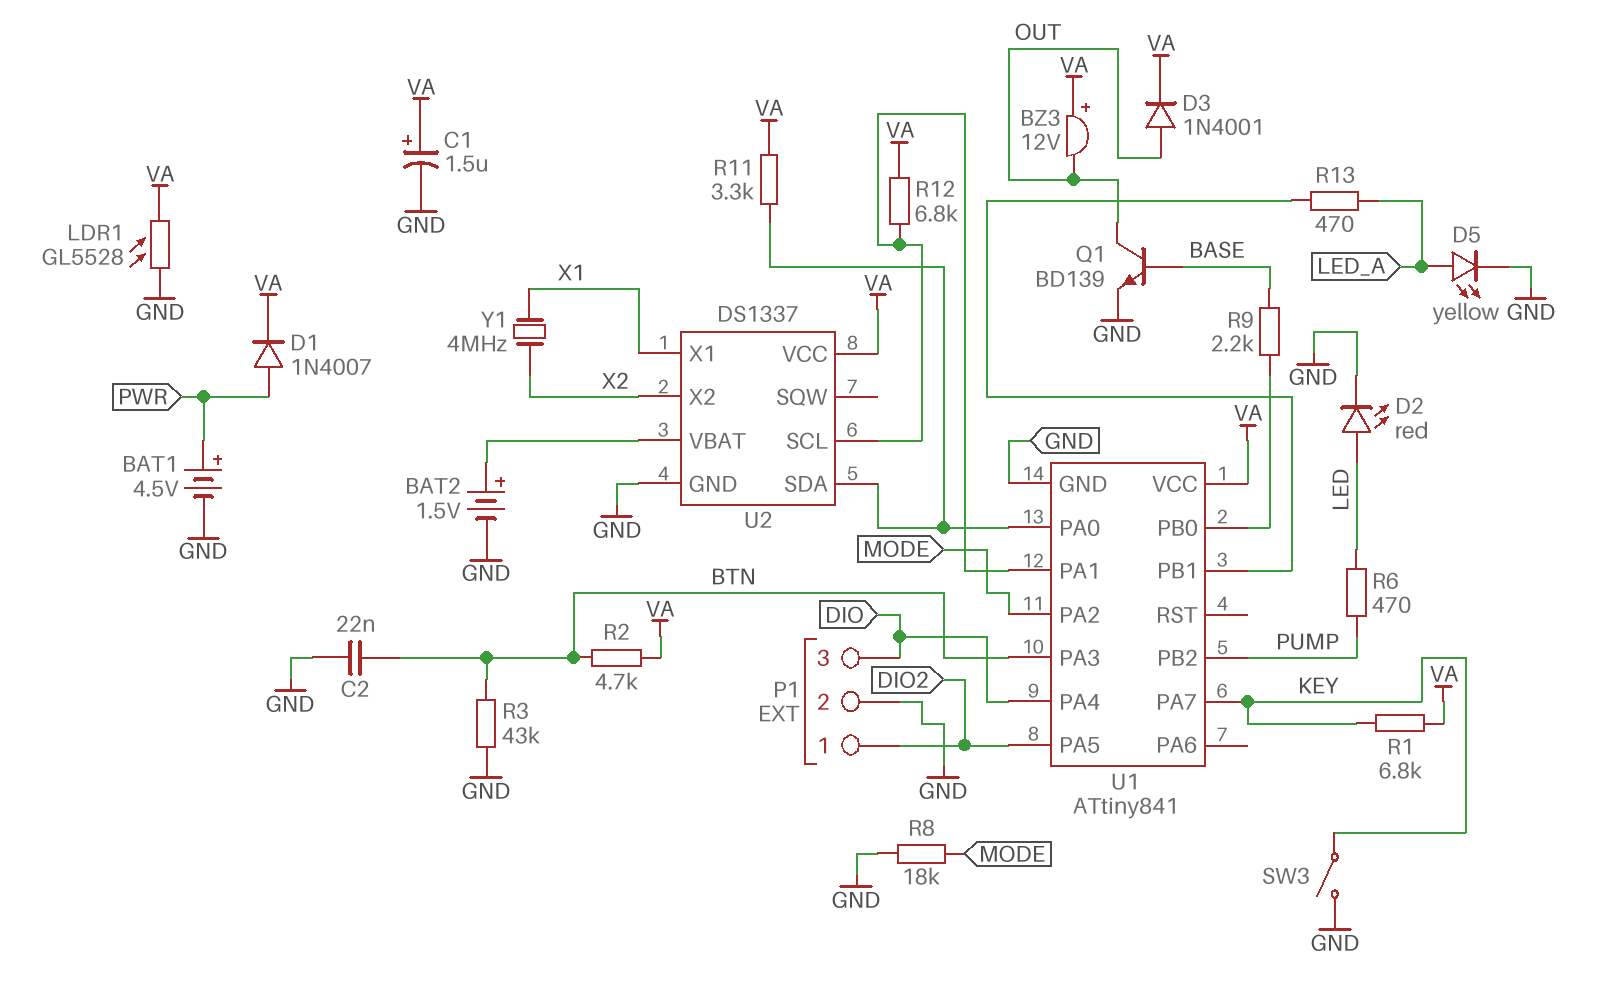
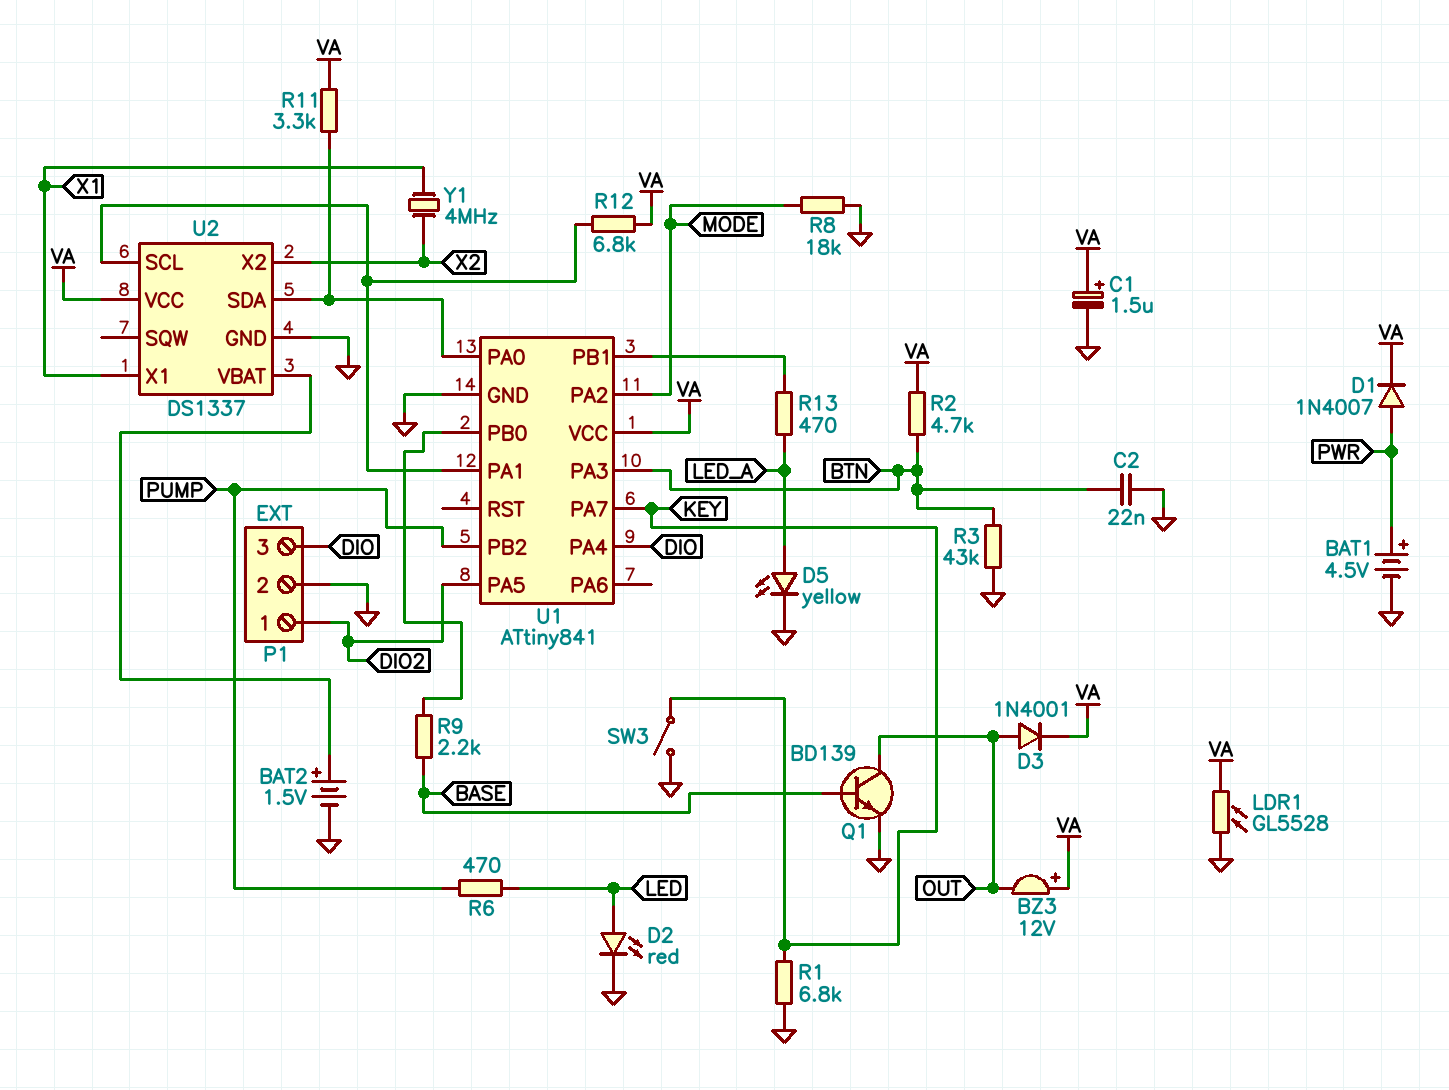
R1: 6.8k (KEY, VA) -> 6.8k (GND, KEY)

